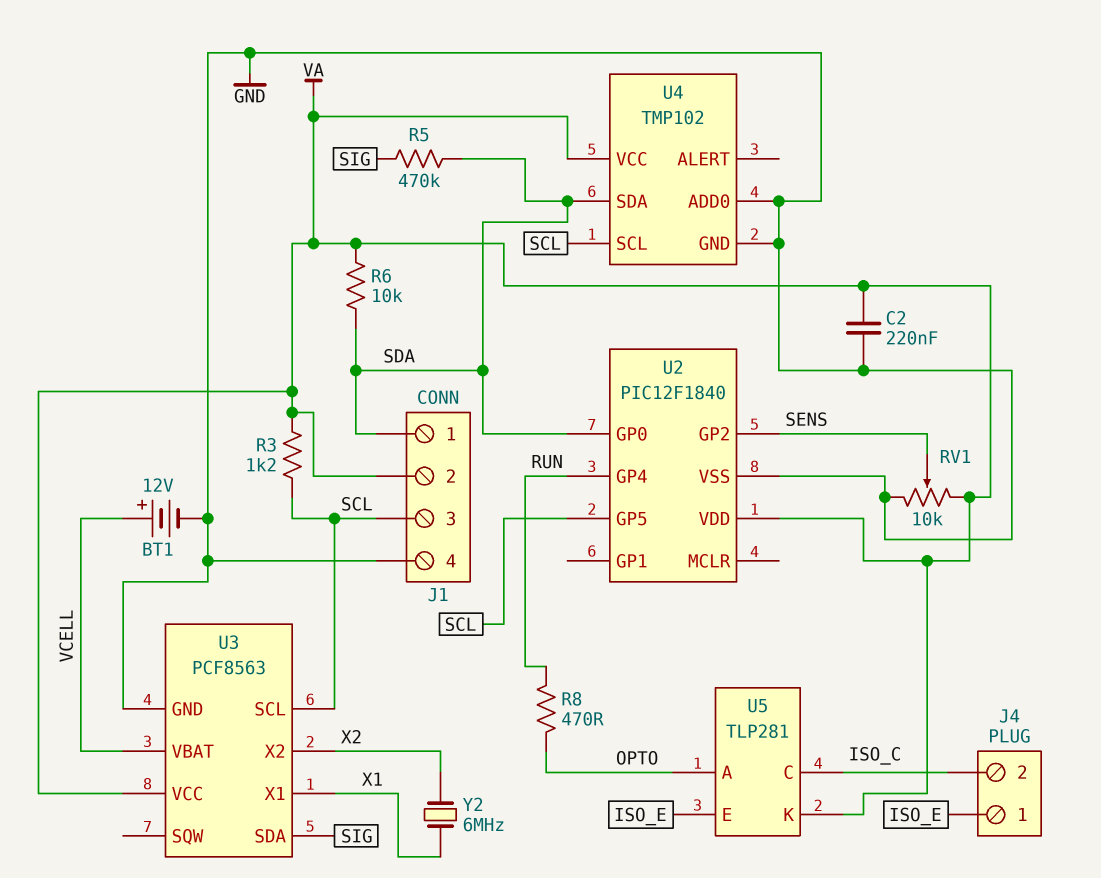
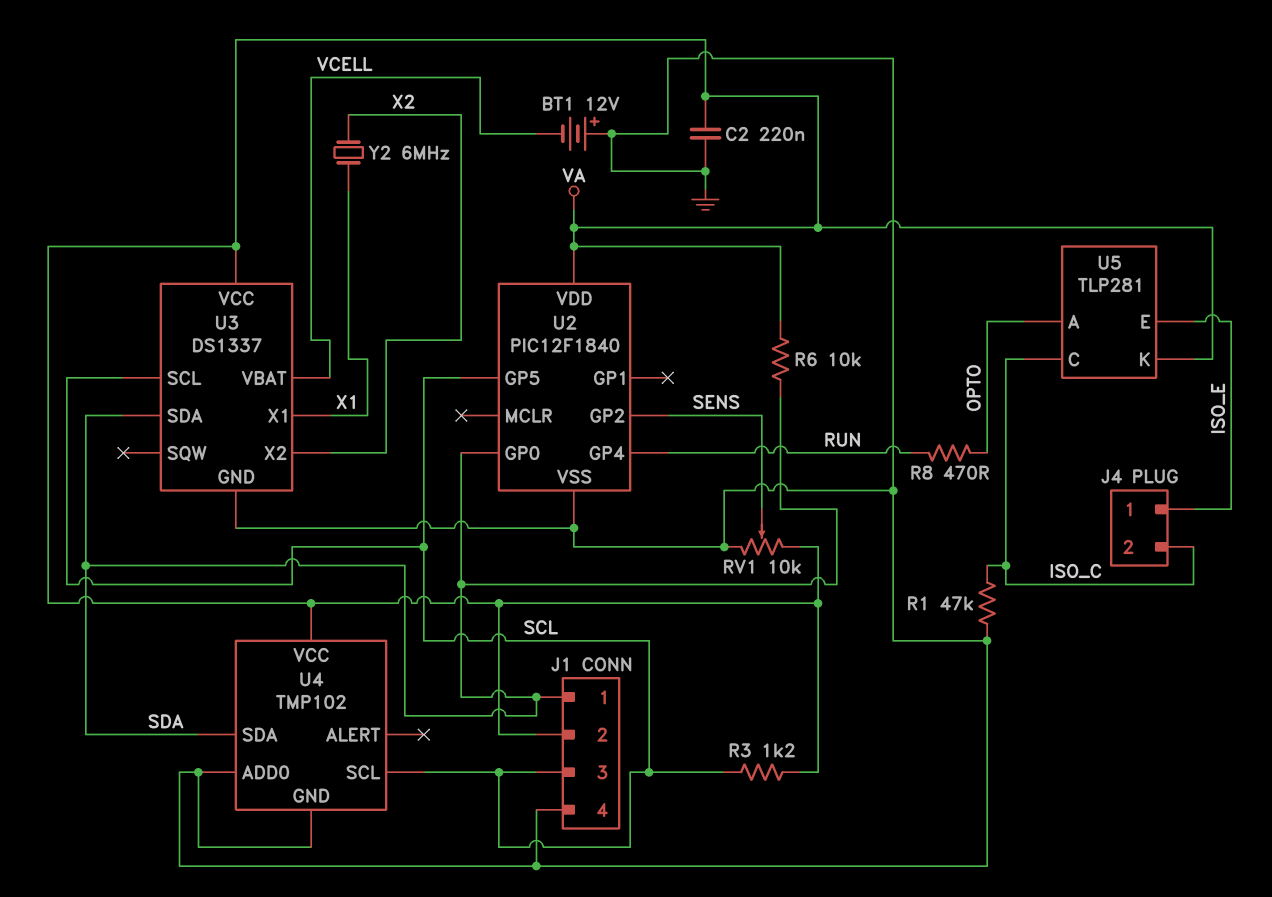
BT1: 12V (plus VCELL, minus GND) -> 12V (plus GND, minus VCELL)
R1: none -> 47k (GND, ISO_C)
R5: 470k (SDA, SIG) -> none
U3: PCF8563 -> DS1337
U3 pin SDA: SIG -> SDA

